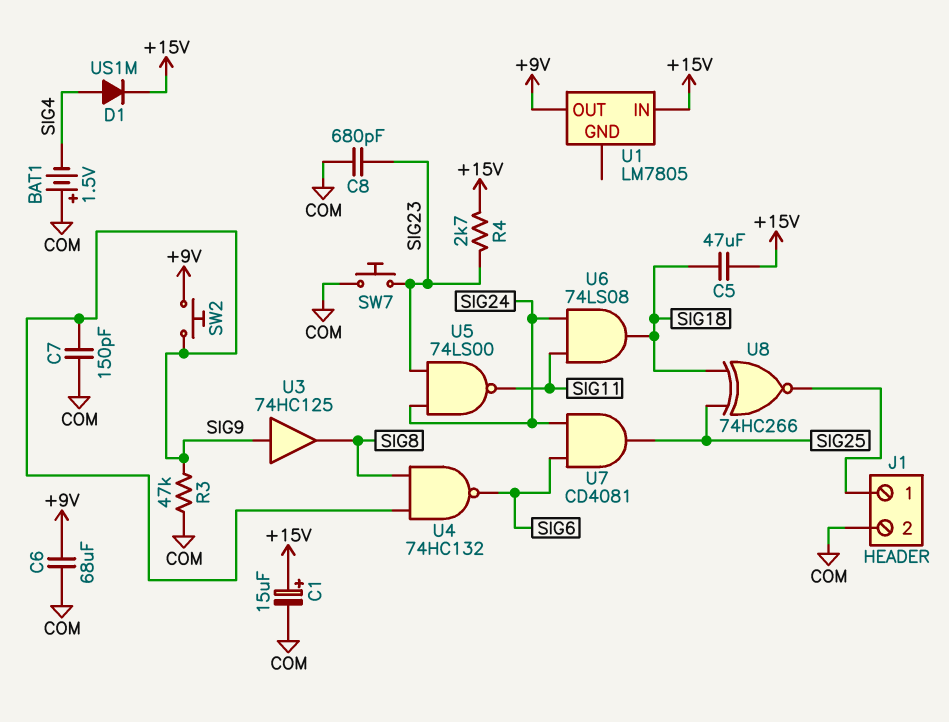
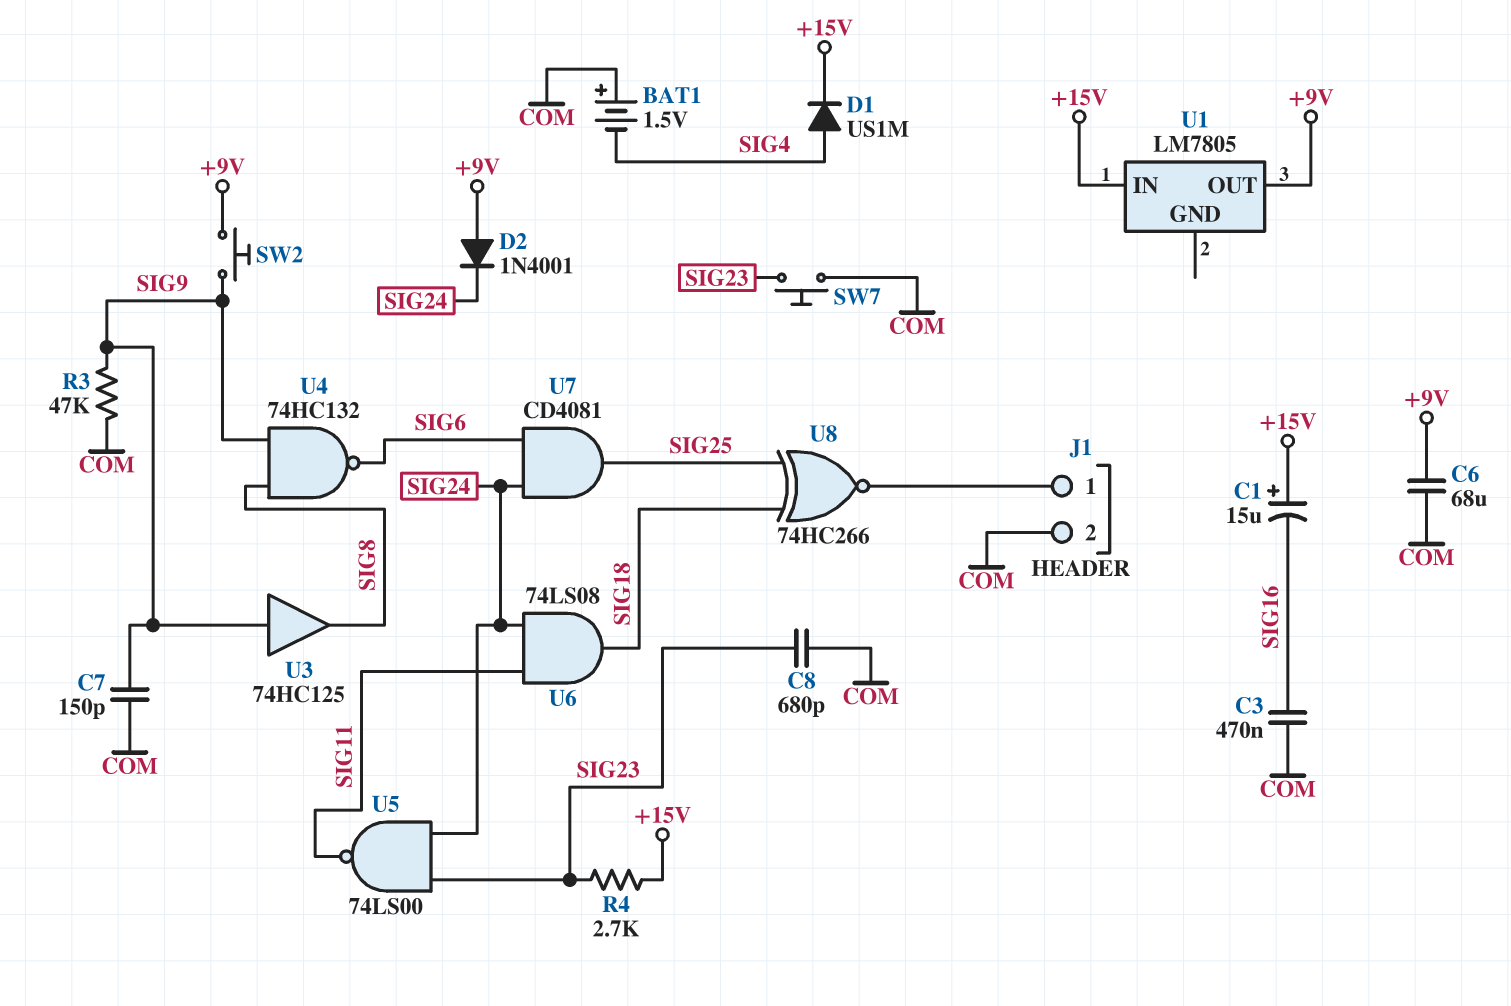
C1: 15uF (plus +15V, minus COM) -> 15uF (plus +15V, minus SIG16)
C3: none -> 470nF (COM, SIG16)
C5: 47uF (+15V, SIG18) -> none
D2: none -> diode 1N4001 (A +9V, K SIG24)

